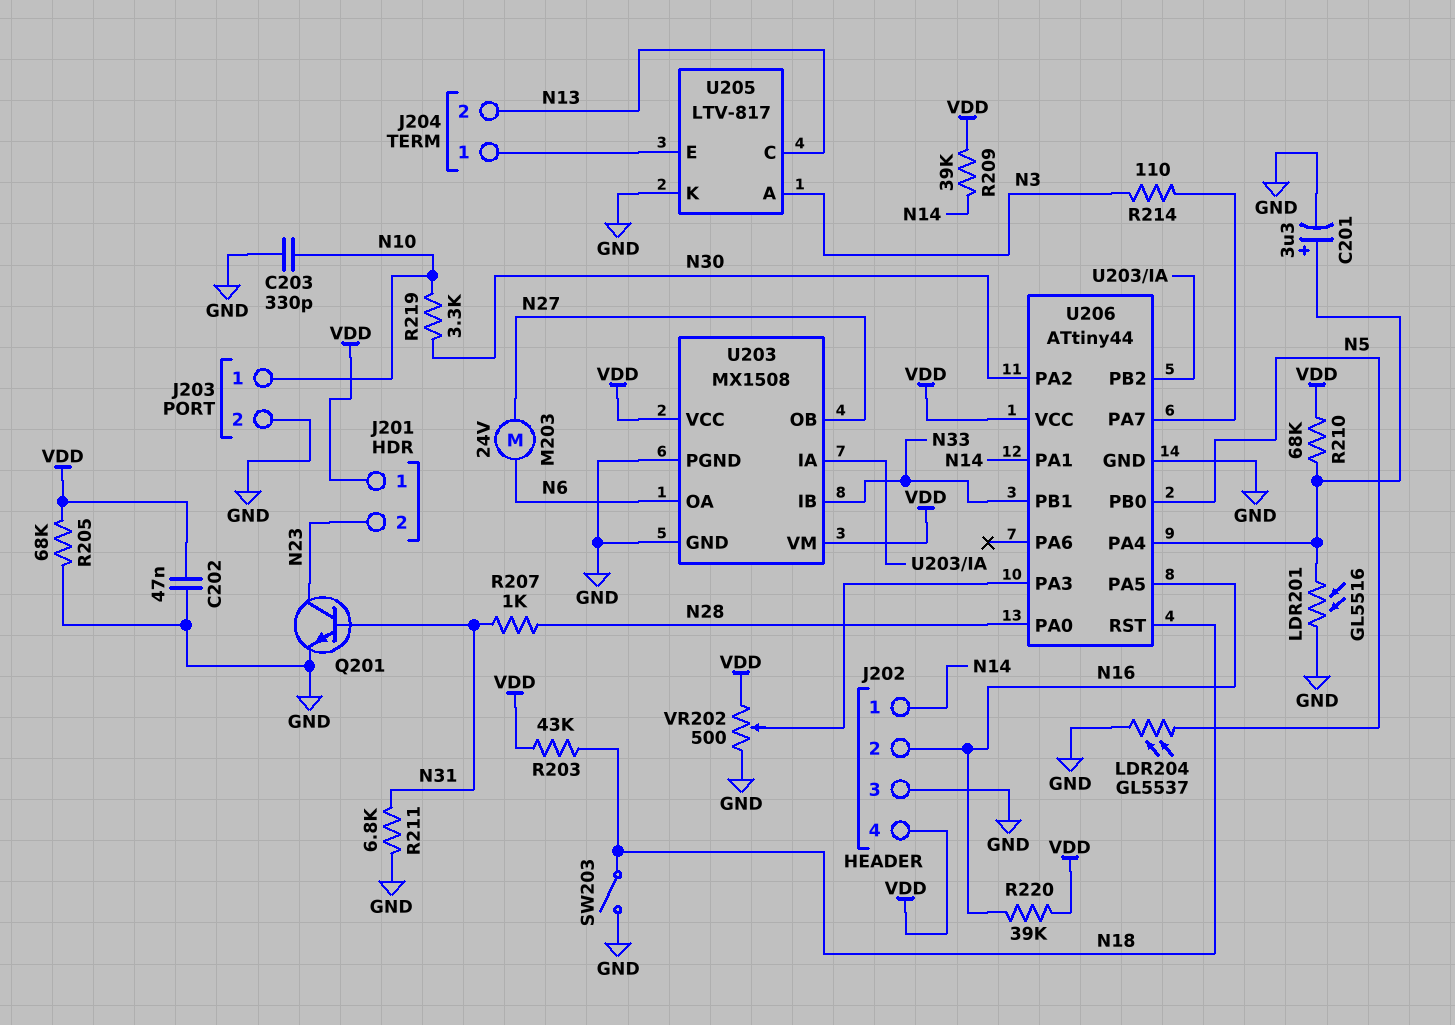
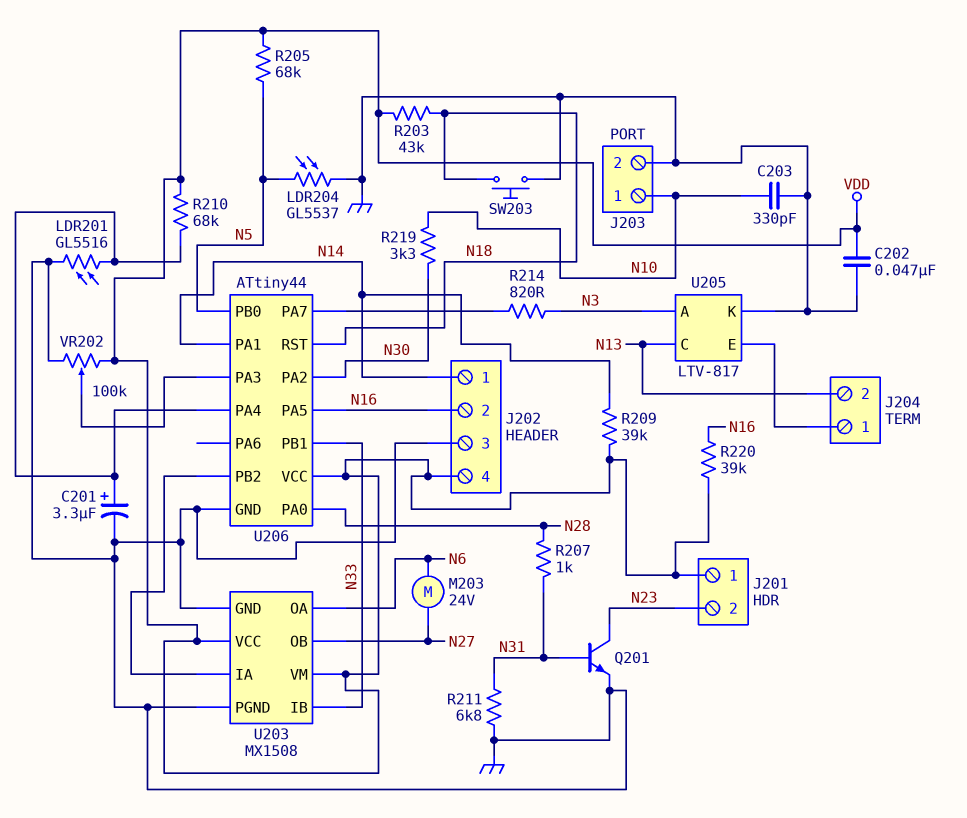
R205: 68k (GND, VDD) -> 68k (N5, VDD)
R214: 110 (N3, U206/PA7) -> 820 (N3, U206/PA7)
SW203: switch (GND, N18) -> button (GND, N18)
VR202: 500 (GND, VDD, wiper U206/PA3) -> 100k (GND, VDD, wiper U206/PA3)

